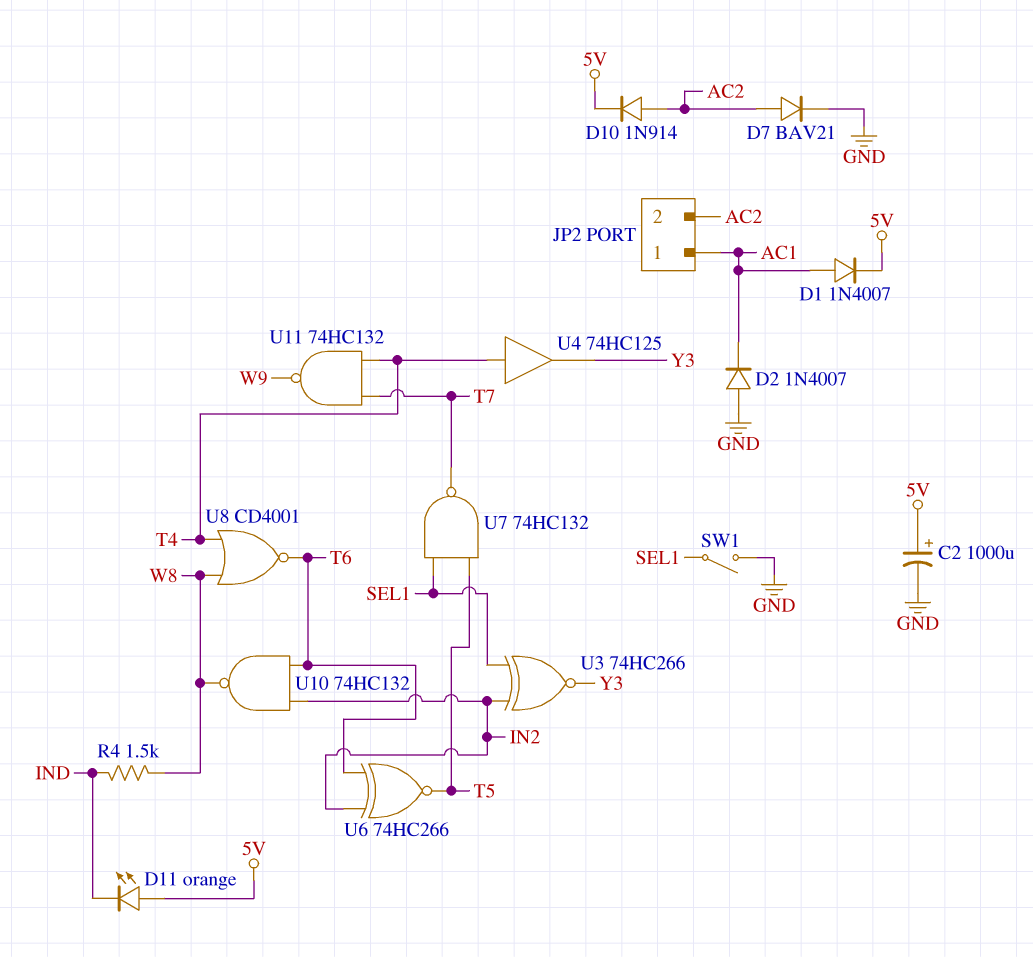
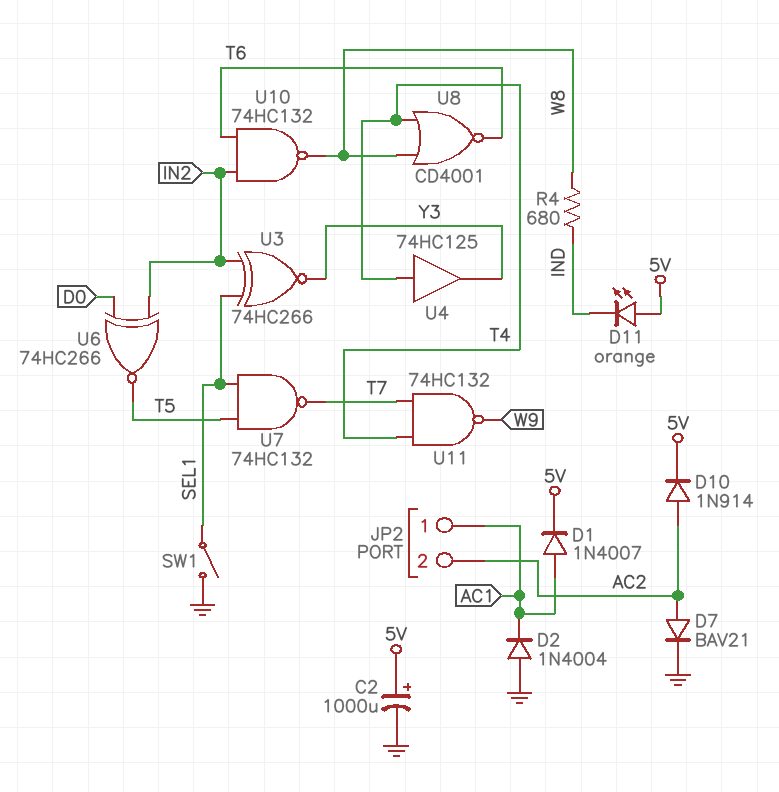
D2: diode 1N4007 (A GND, K AC1) -> diode 1N4004 (A GND, K AC1)
R4: 1.5k (IND, W8) -> 680 (IND, W8)
U6: XNOR 74HC266 (in IN2, in T6, out T5) -> XNOR 74HC266 (in D0, in IN2, out T5)

